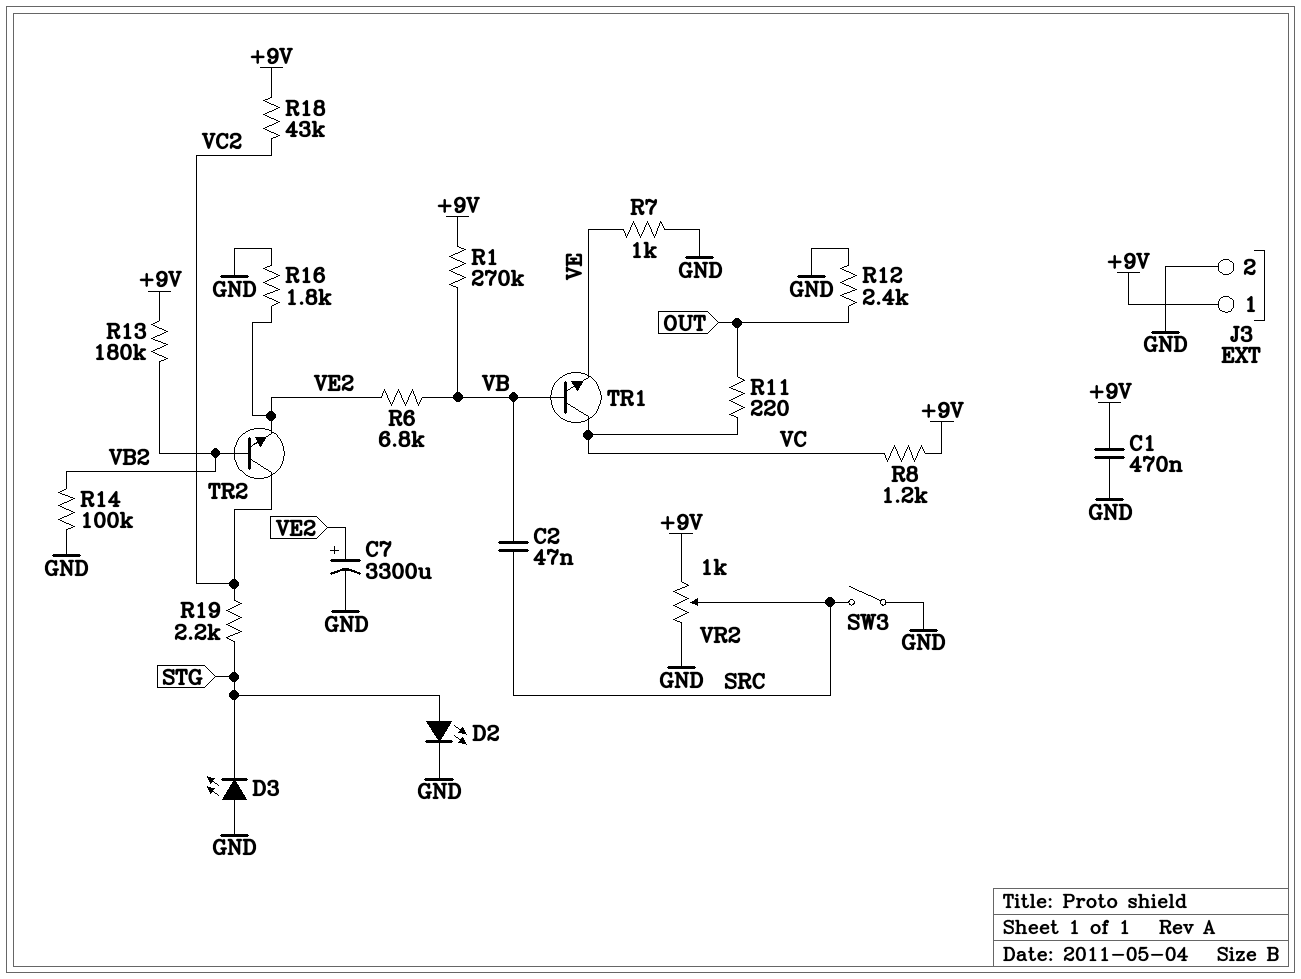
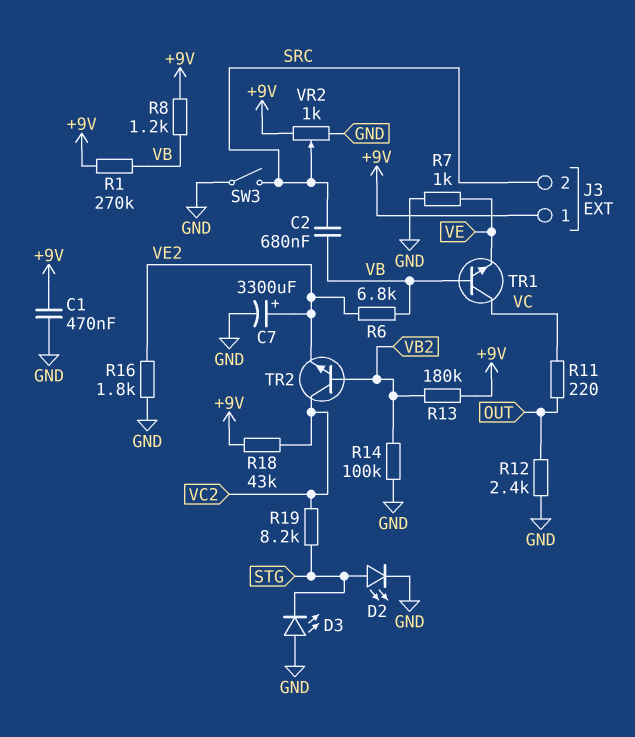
C2: 47nF (SRC, VB) -> 680nF (SRC, VB)
J3 pin 2: GND -> SRC
R8: 1.2k (+9V, VC) -> 1.2k (+9V, VB)
R19: 2.2k (STG, VC2) -> 8.2k (STG, VC2)

